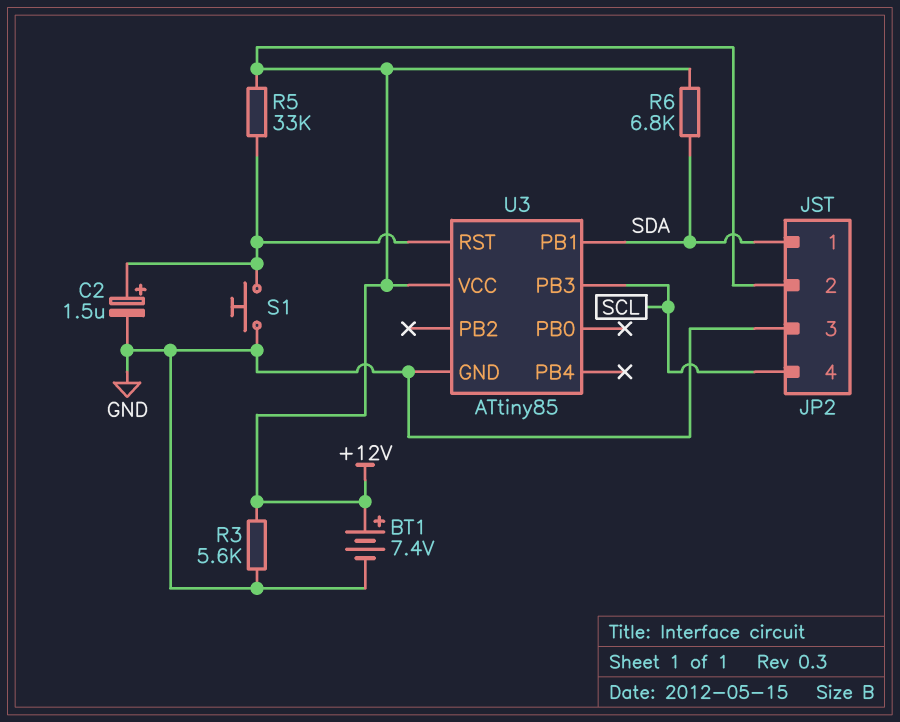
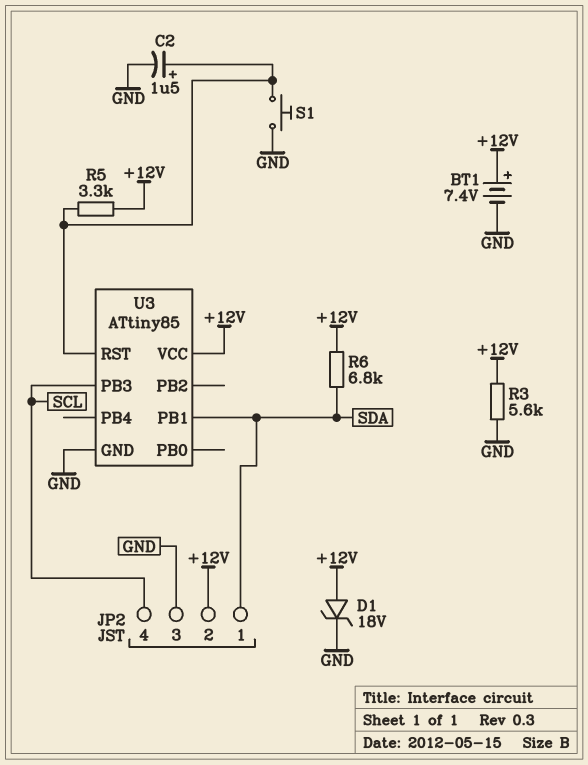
D1: none -> zener 18V (A +12V, K GND)
R5: 33k (+12V, U3/RST) -> 3.3k (+12V, U3/RST)

